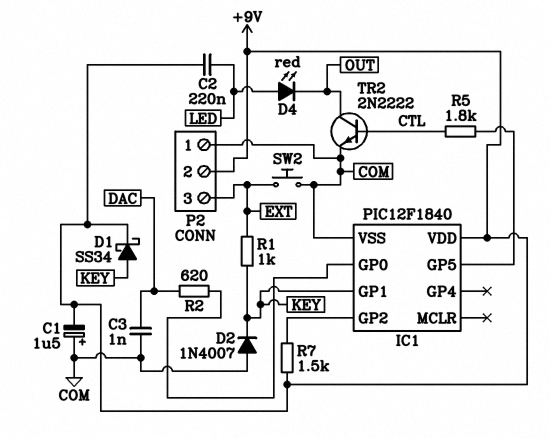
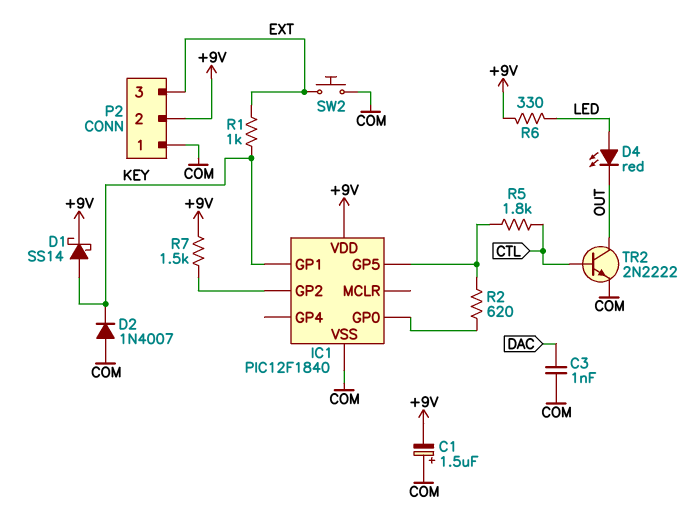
C2: 220nF (+9V, LED) -> none
D1: schottky SS34 (A KEY, K +9V) -> schottky SS14 (A KEY, K +9V)
R2: 620 (DAC, IC1/GP0) -> 620 (IC1/GP0, IC1/GP5)
R6: none -> 330 (+9V, LED)

